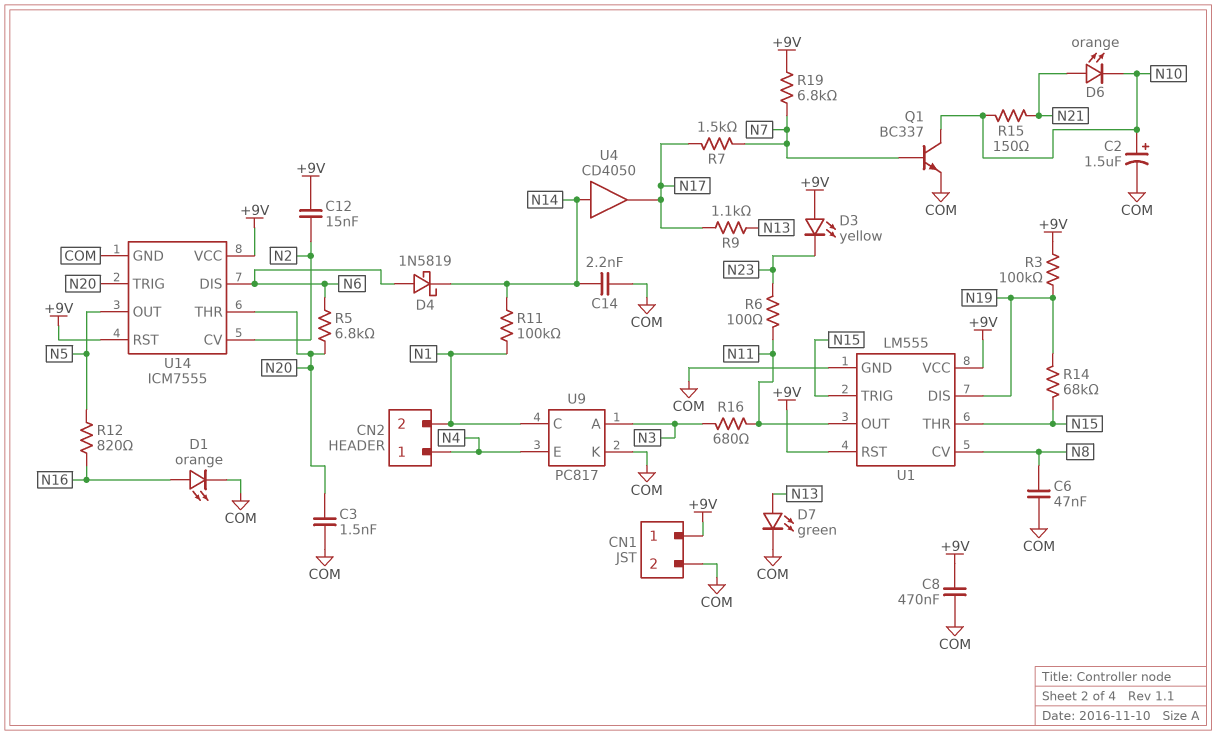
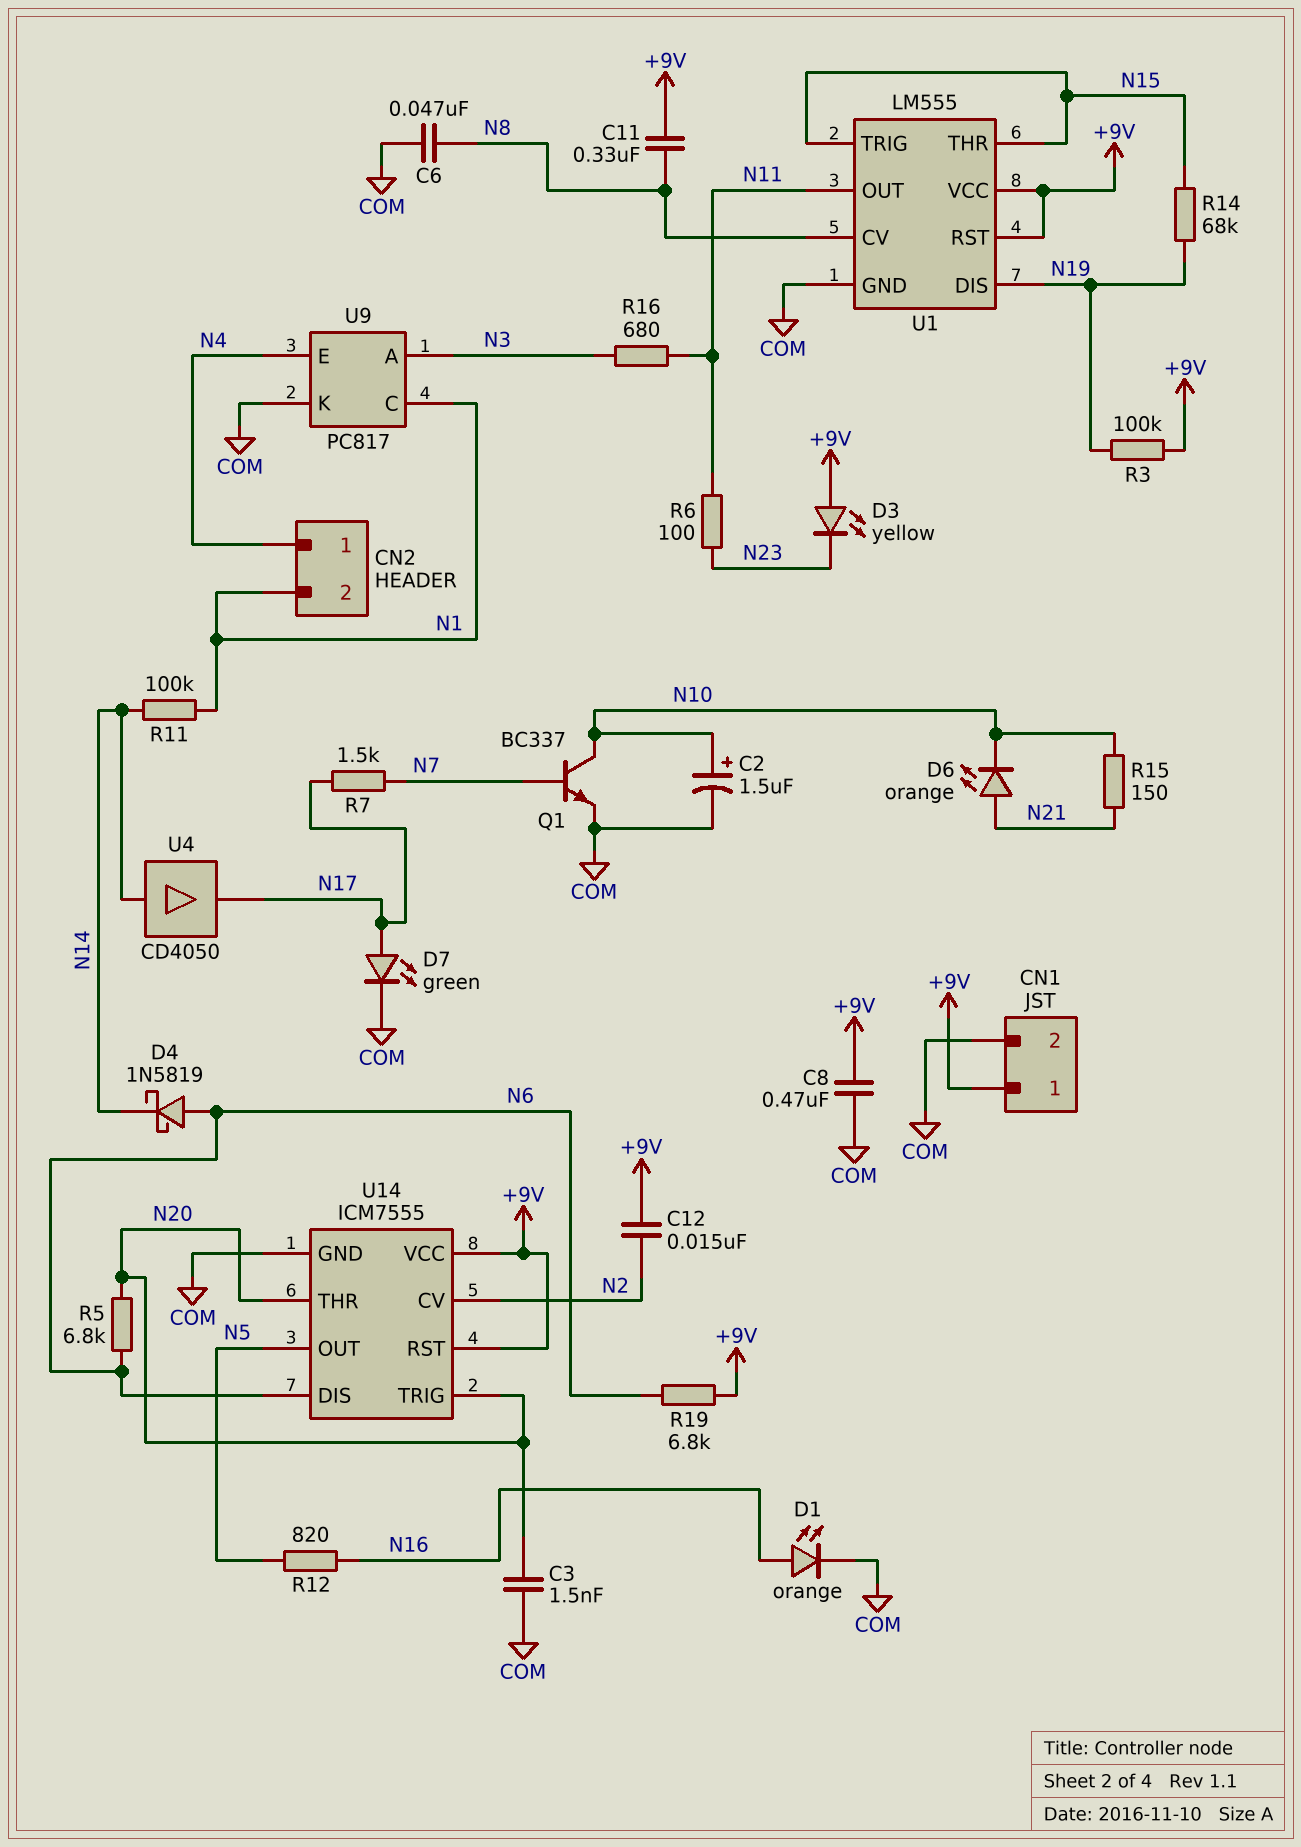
C11: none -> 330nF (+9V, N8)
C14: 2.2nF (COM, N14) -> none
D7: LED green (A N13, K COM) -> LED green (A N17, K COM)
R9: 1.1k (N13, N17) -> none
R19: 6.8k (+9V, N7) -> 6.8k (+9V, N6)

